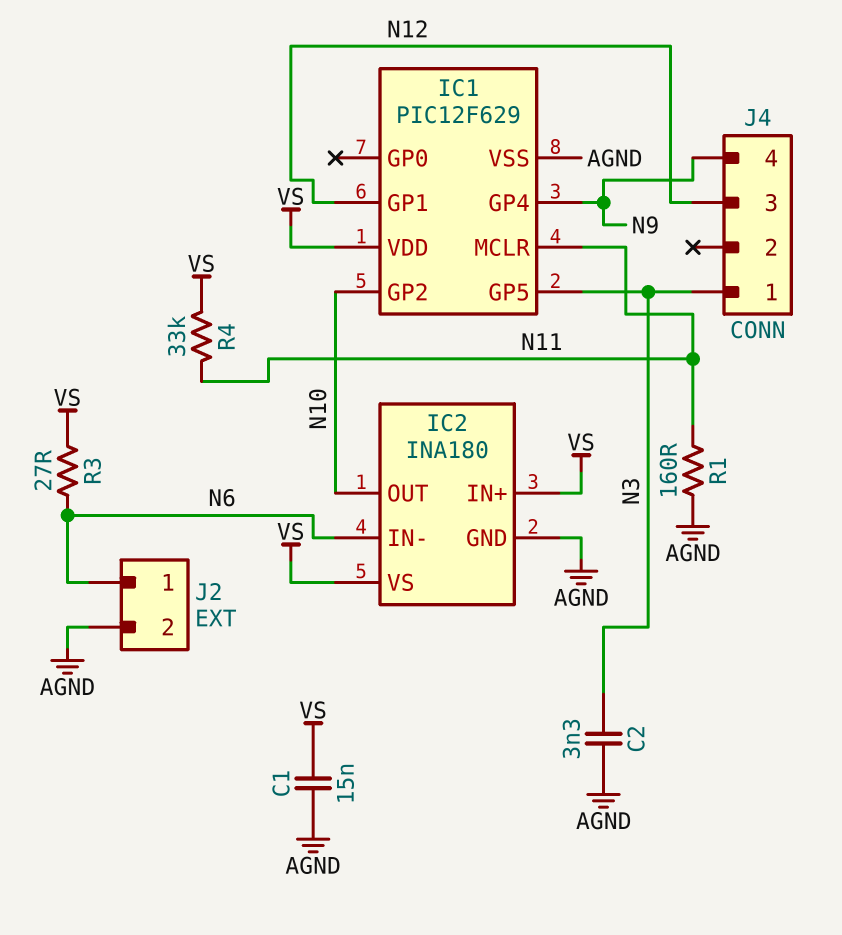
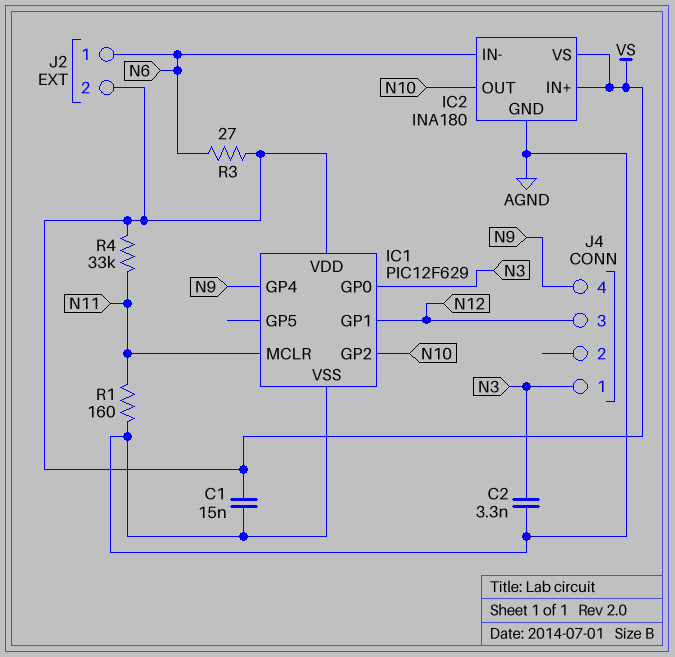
IC1 pin GP0: none -> N3
IC1 pin GP5: N3 -> none
J2 pin 2: AGND -> VS

